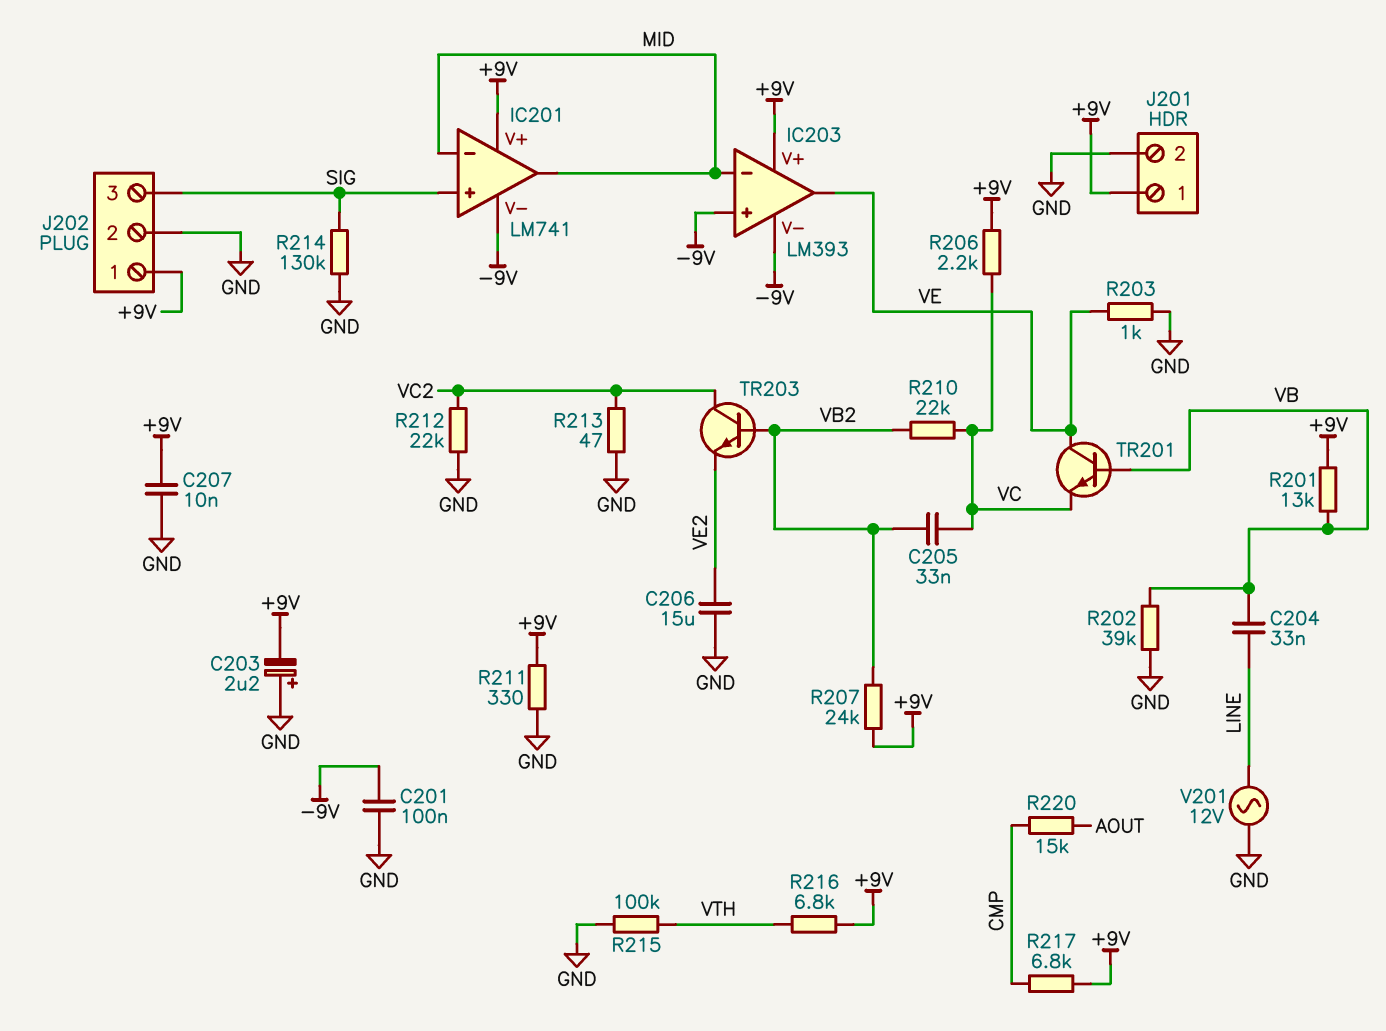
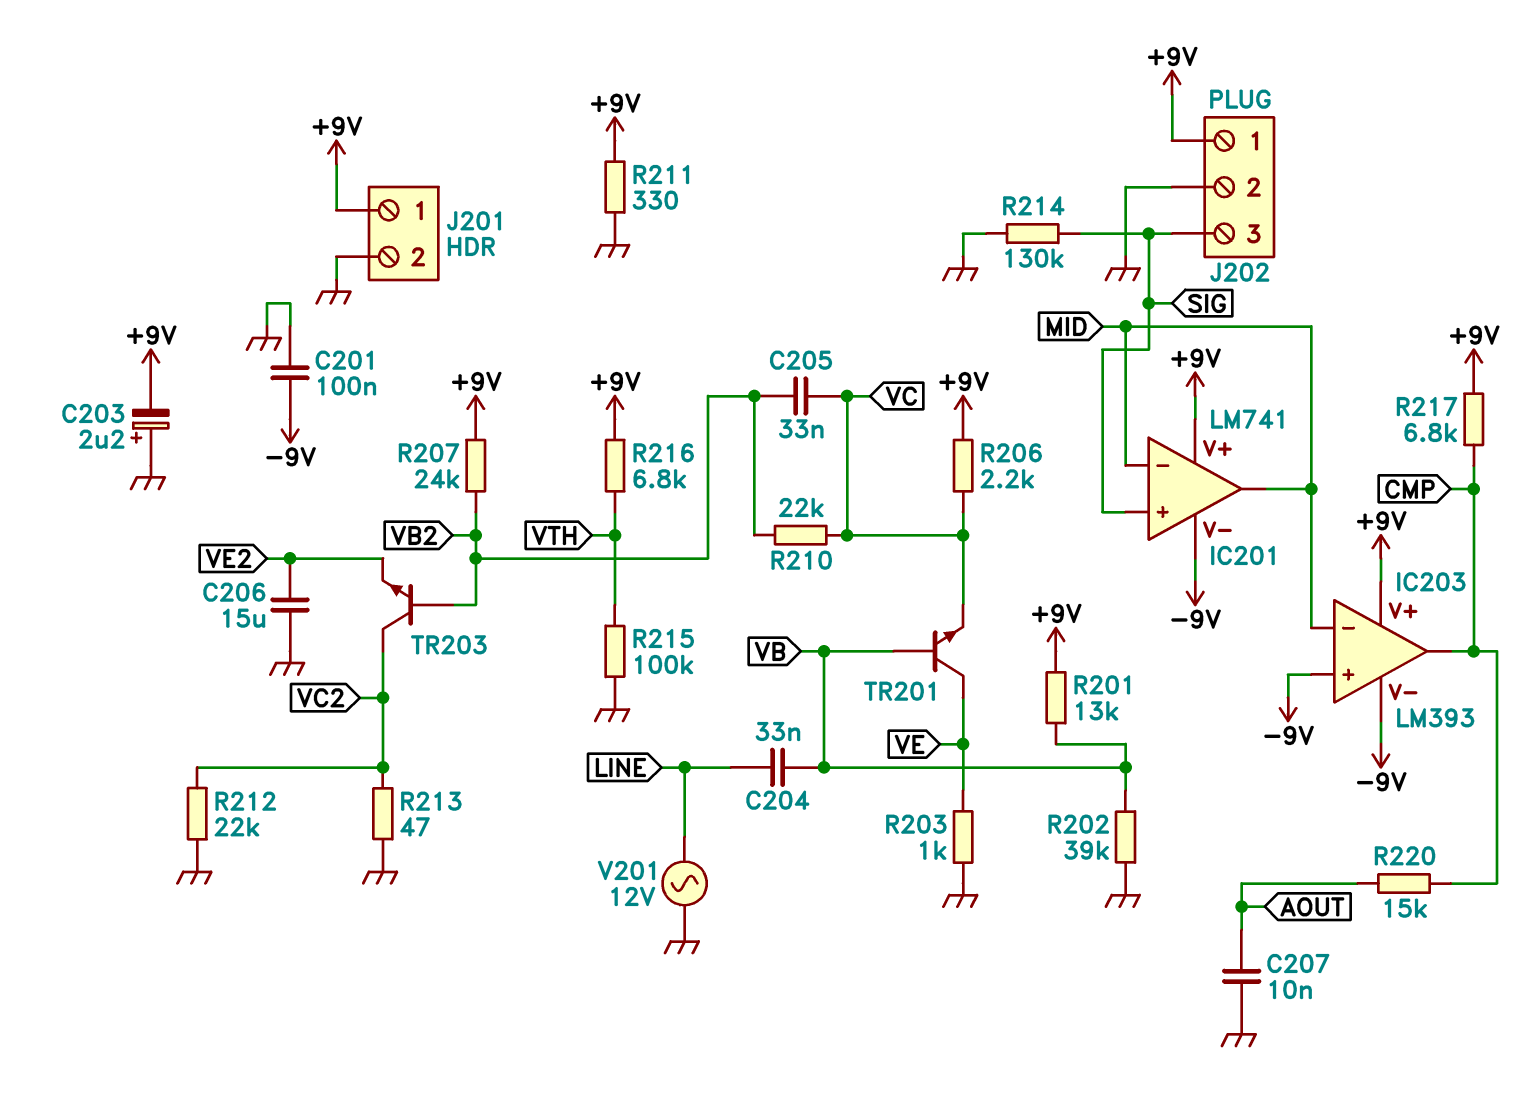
C207: 10nF (+9V, GND) -> 10nF (AOUT, GND)
IC203 pin out: VE -> CMP

